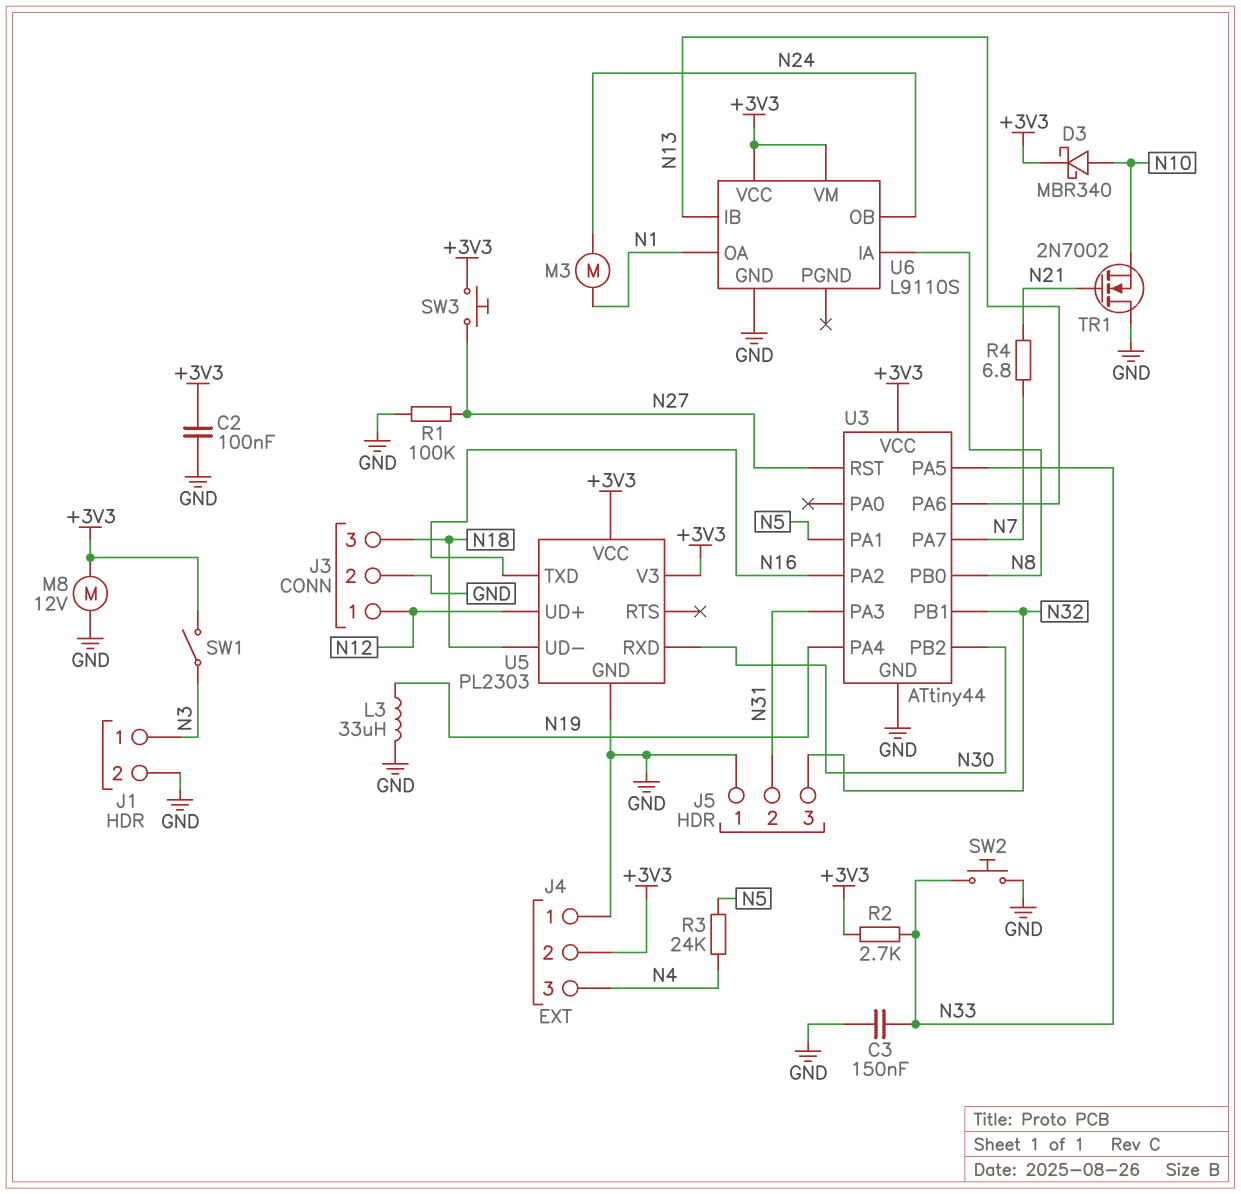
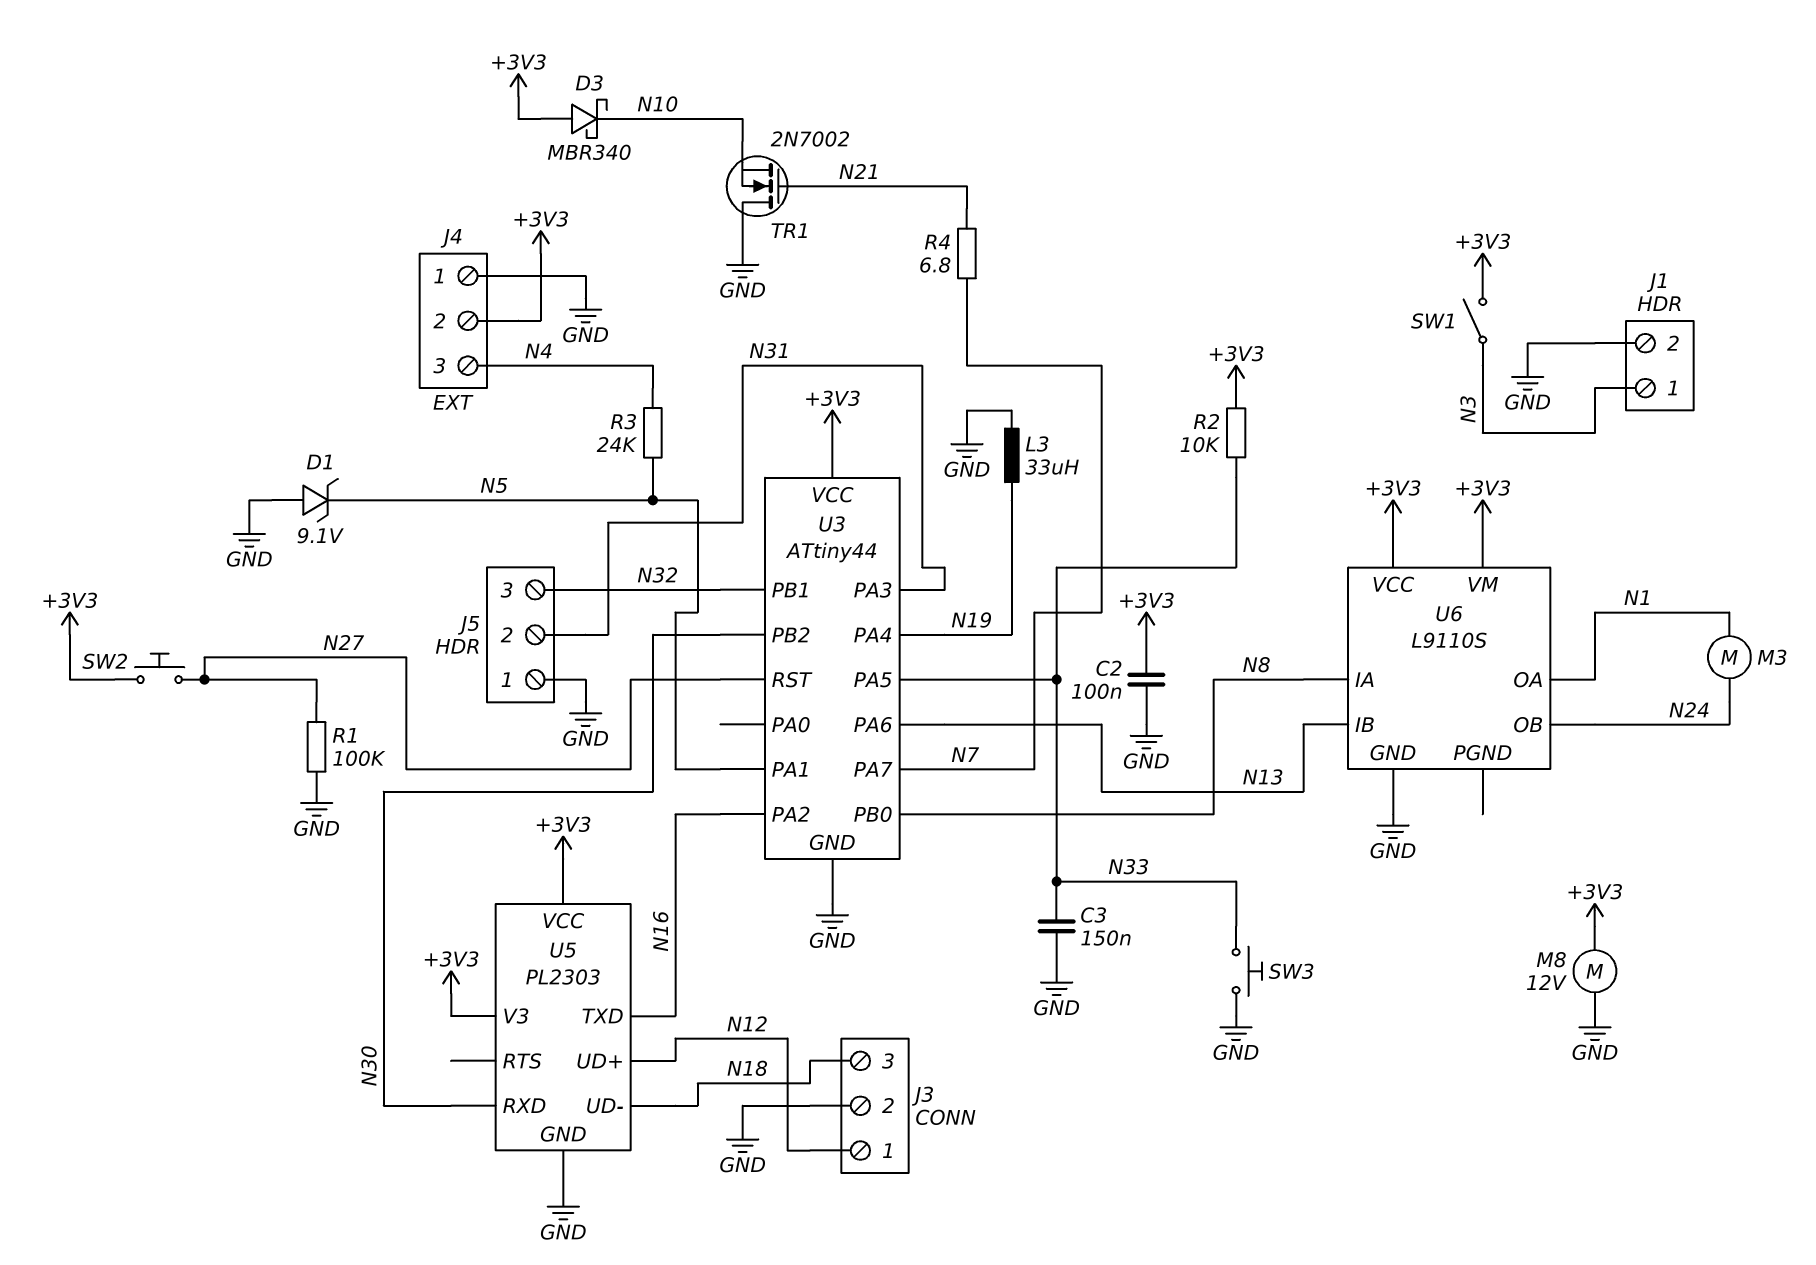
D1: none -> zener 9.1V (A GND, K N5)
D3: schottky MBR340 (A N10, K +3V3) -> schottky MBR340 (A +3V3, K N10)
R2: 2.7k (+3V3, N33) -> 10k (+3V3, N33)
SW2: button (GND, N33) -> button (+3V3, N27)
SW3: button (+3V3, N27) -> button (GND, N33)

